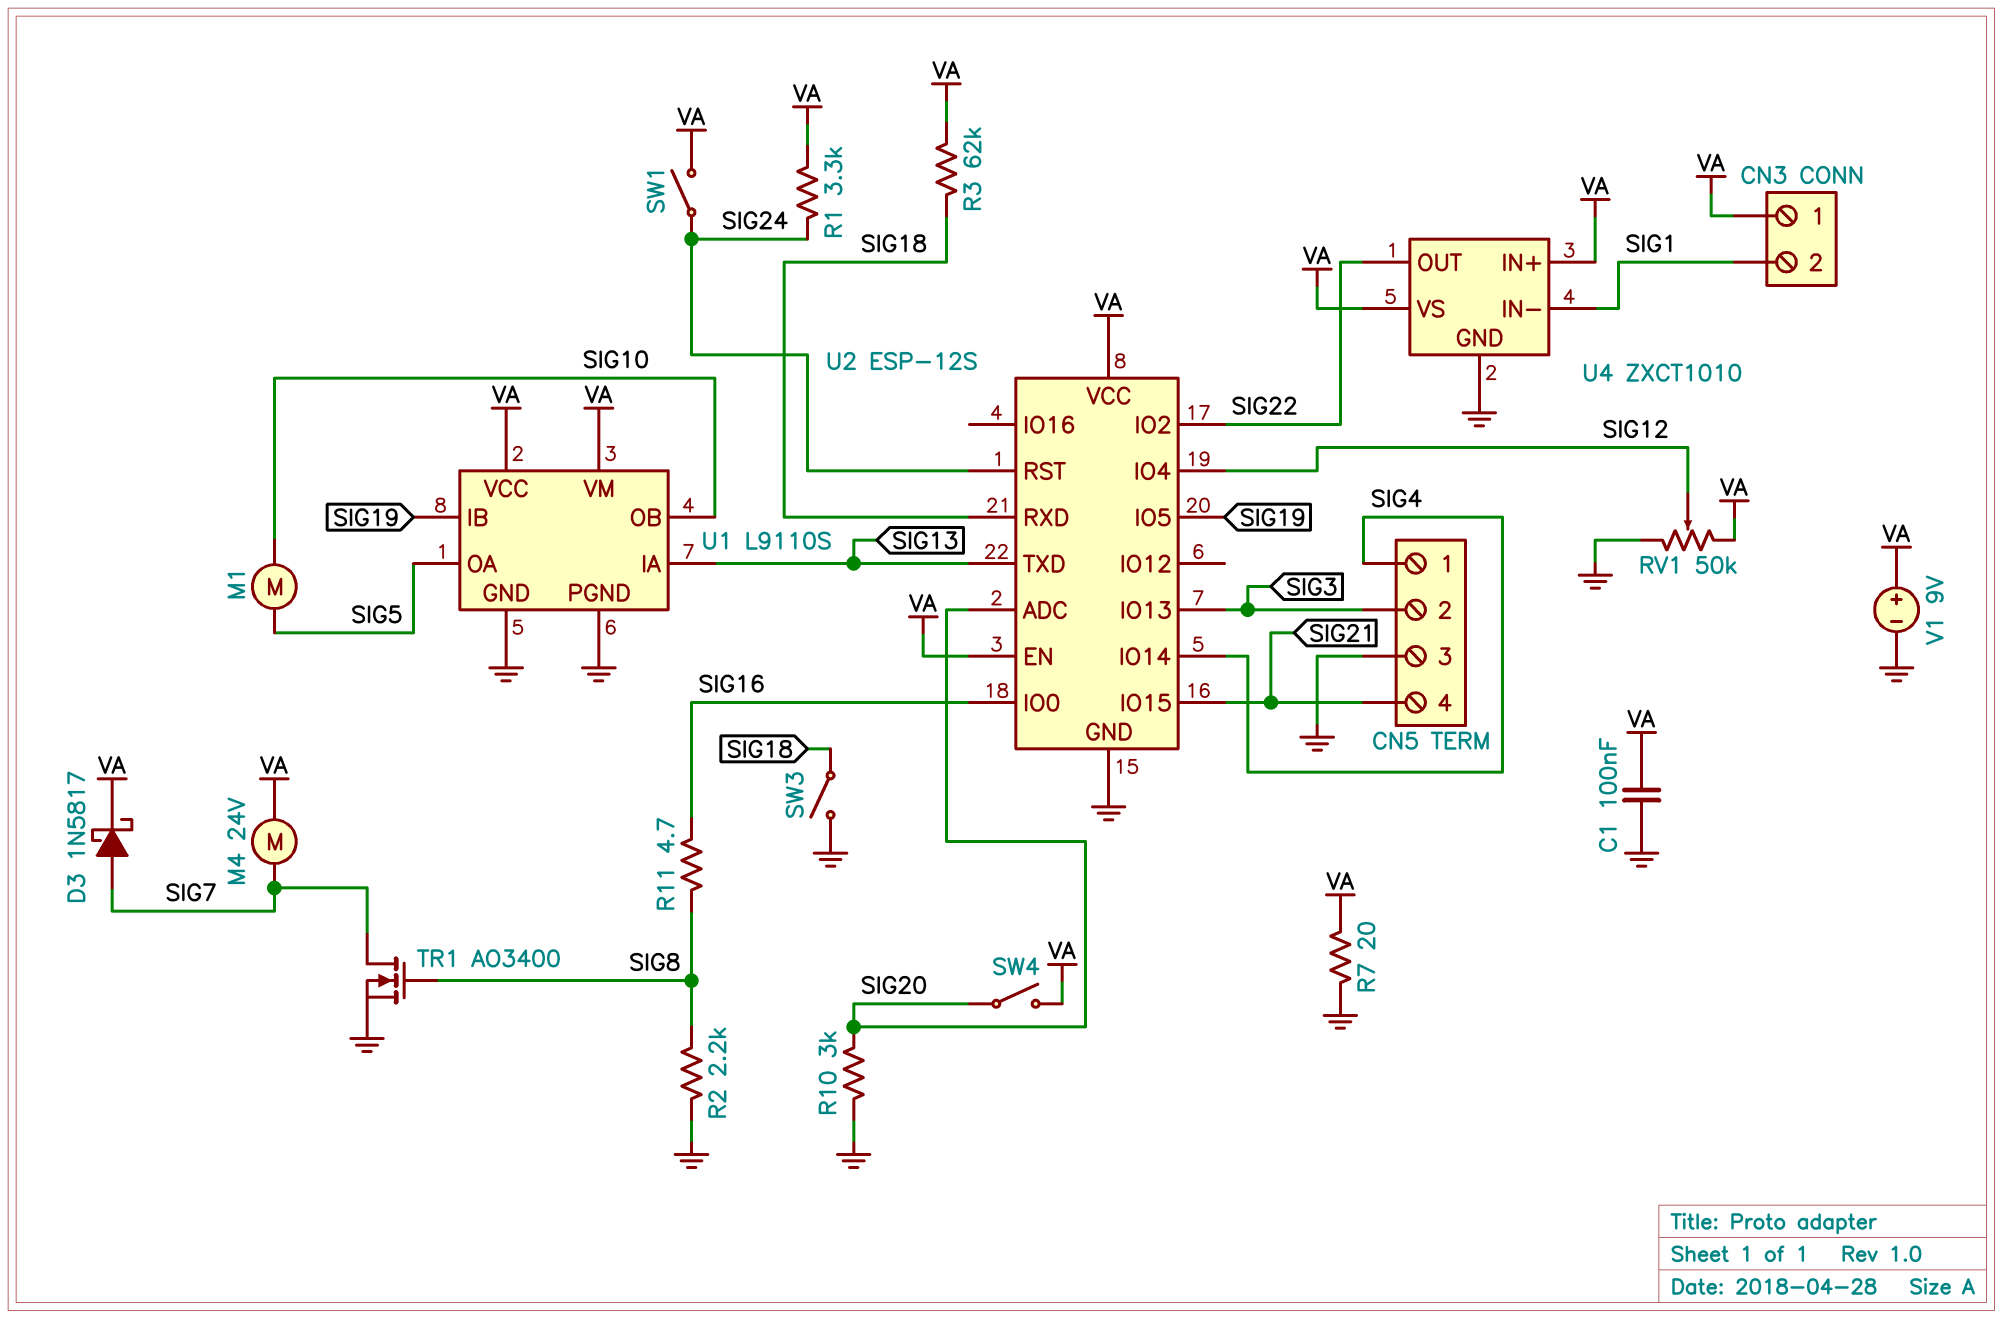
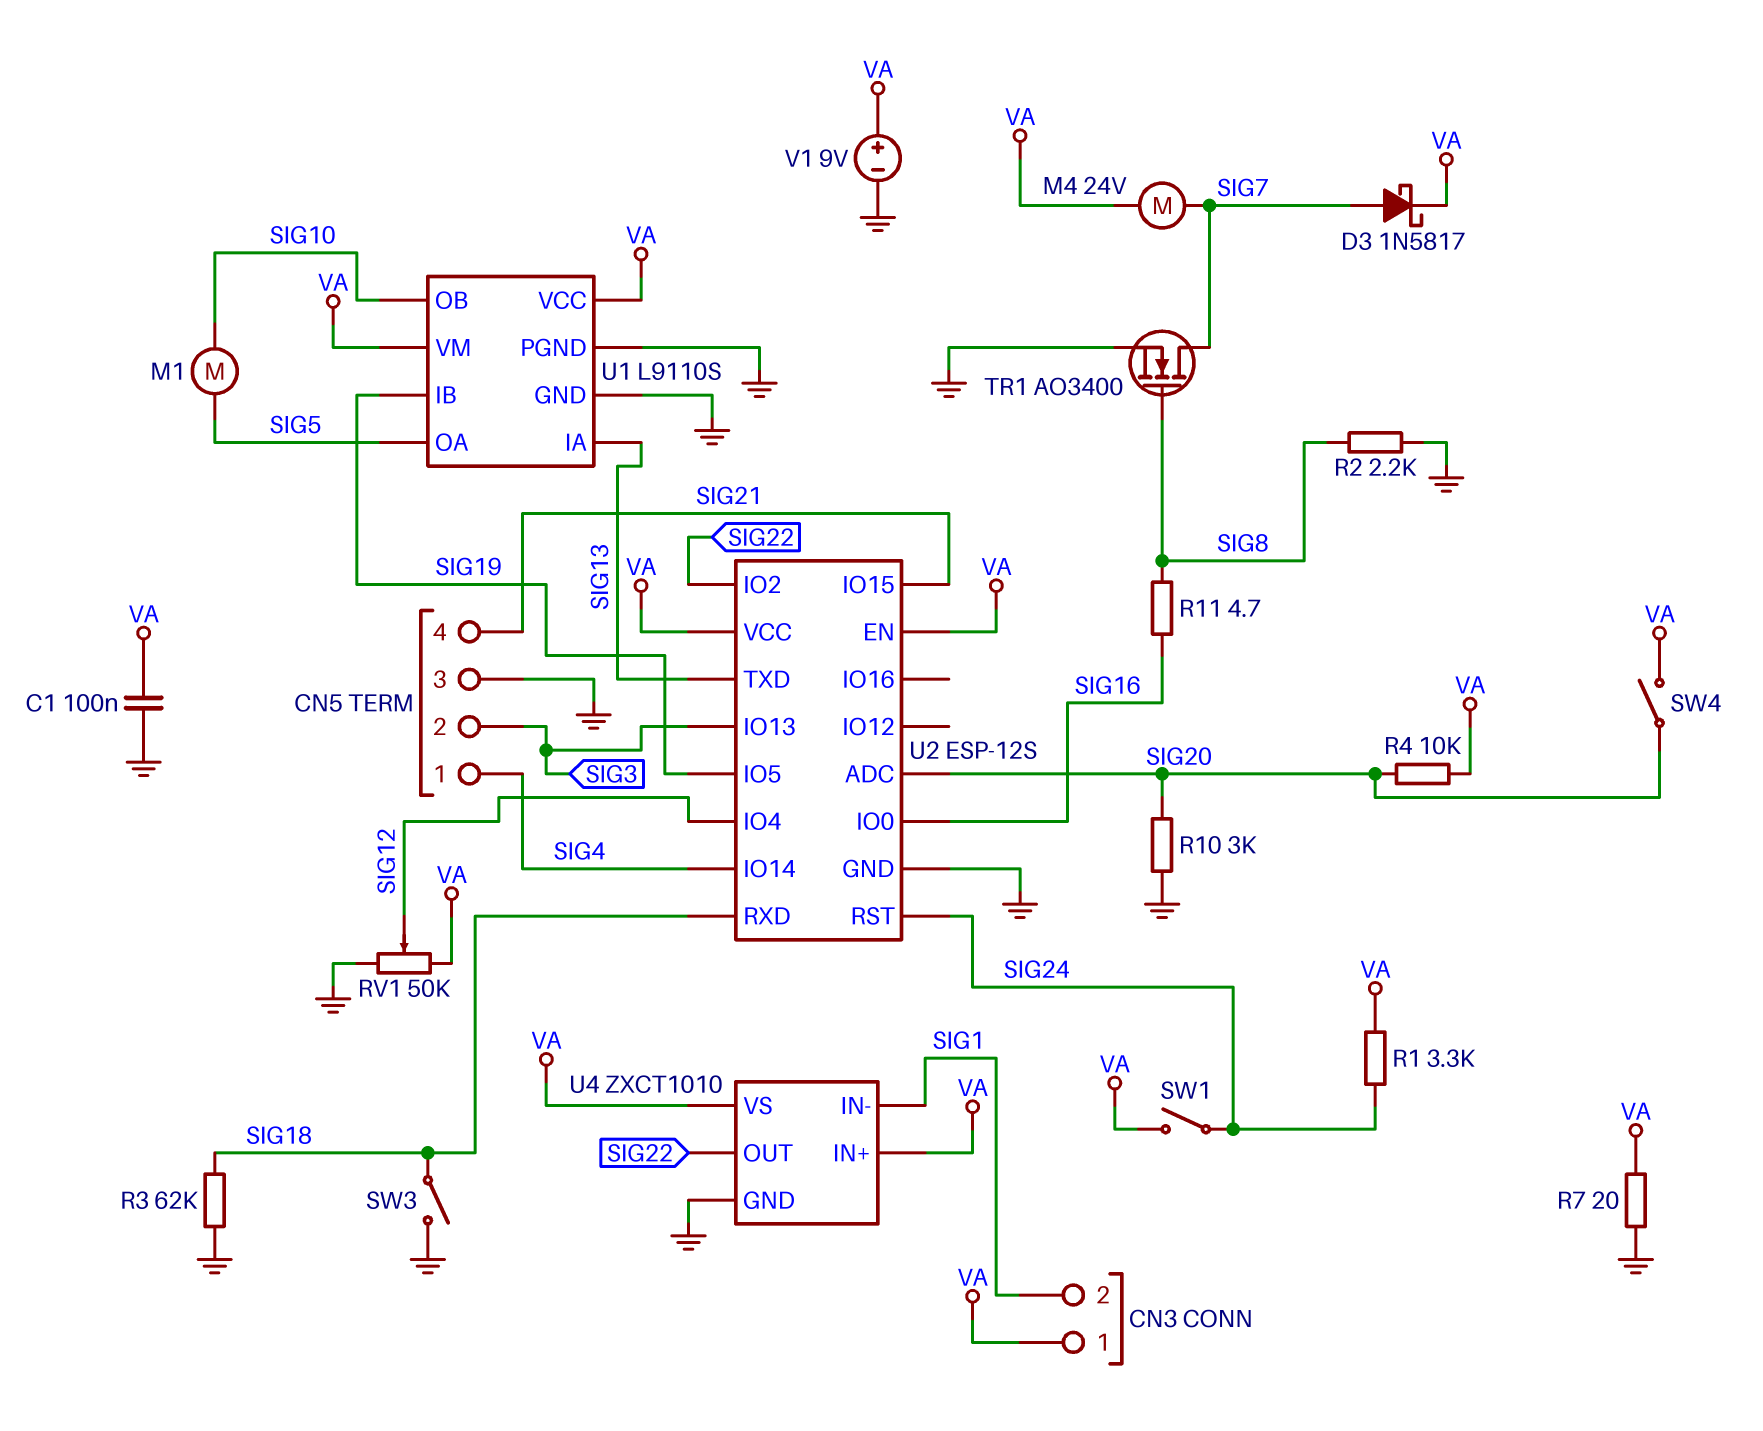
R3: 62k (SIG18, VA) -> 62k (GND, SIG18)
R4: none -> 10k (SIG20, VA)

